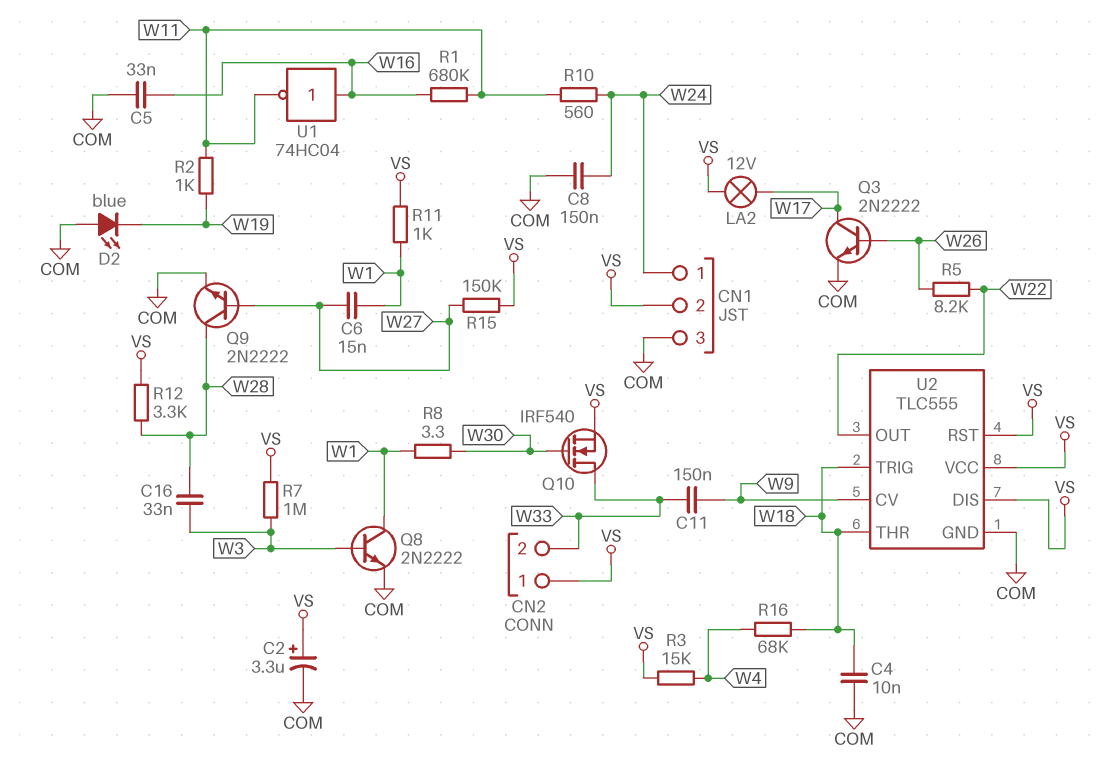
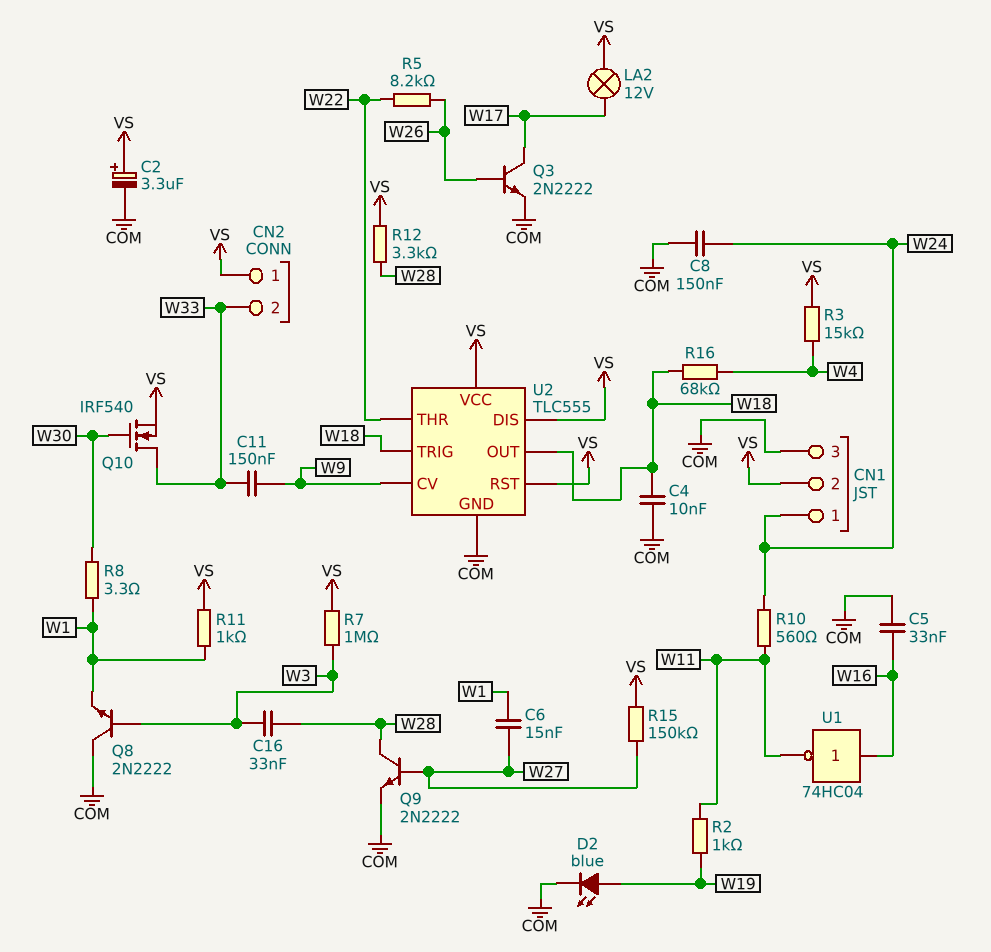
D2: LED blue (A COM, K W19) -> LED blue (A W19, K COM)
Q8: NPN 2N2222 (B W3, C W1, E COM) -> NPN 2N2222 (B W3, C COM, E W1)
R1: 680k (W11, W16) -> none
U2 pin OUT: W22 -> W18
U2 pin THR: W18 -> W22

